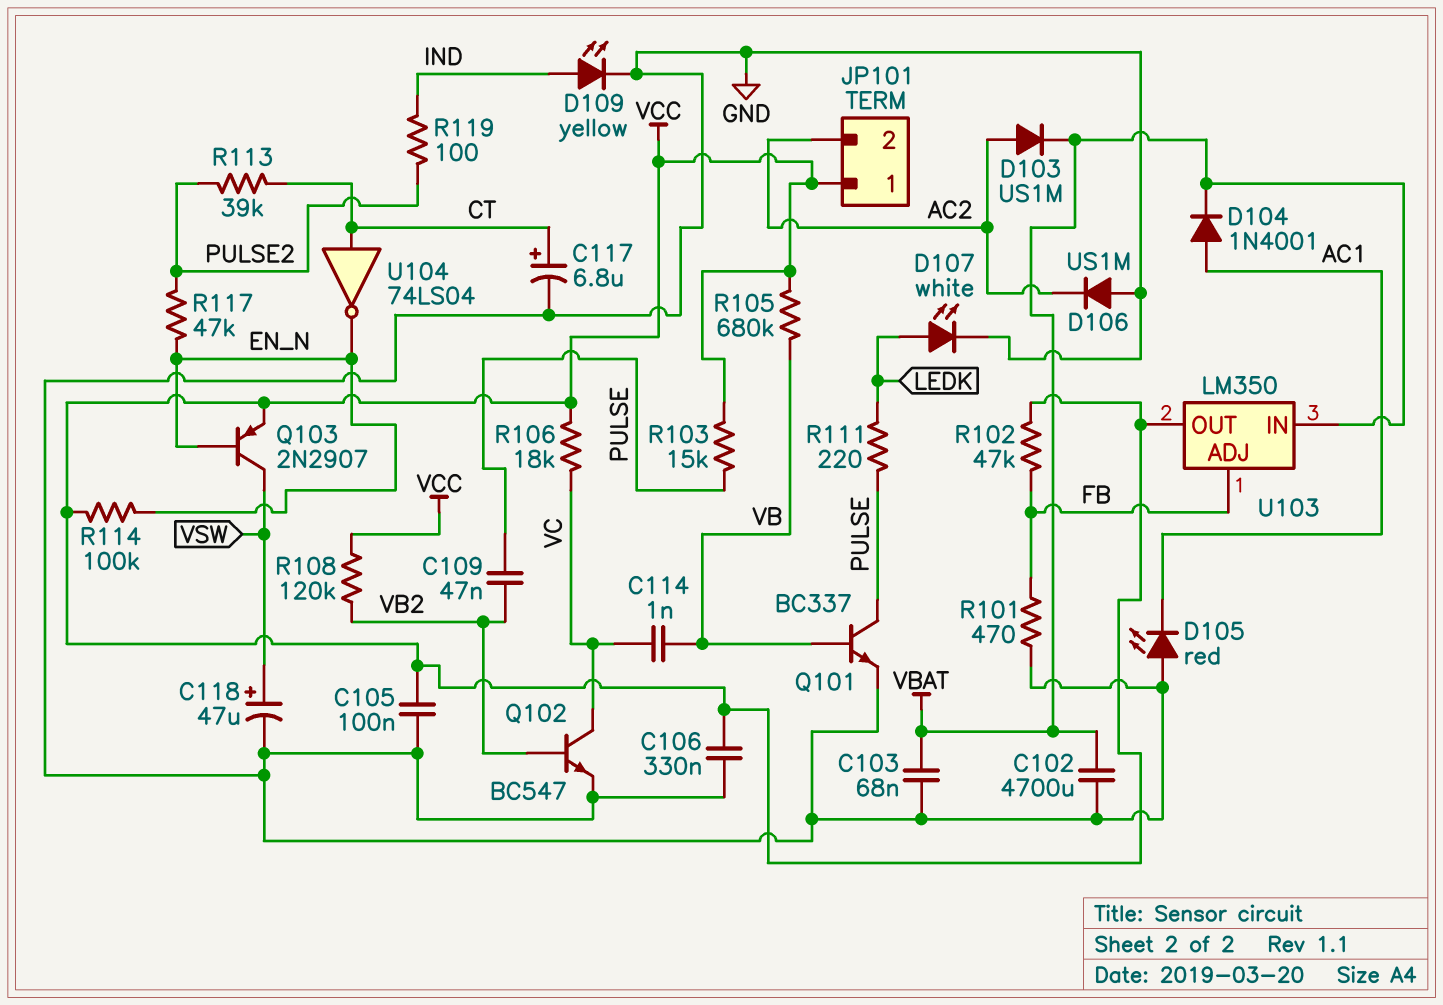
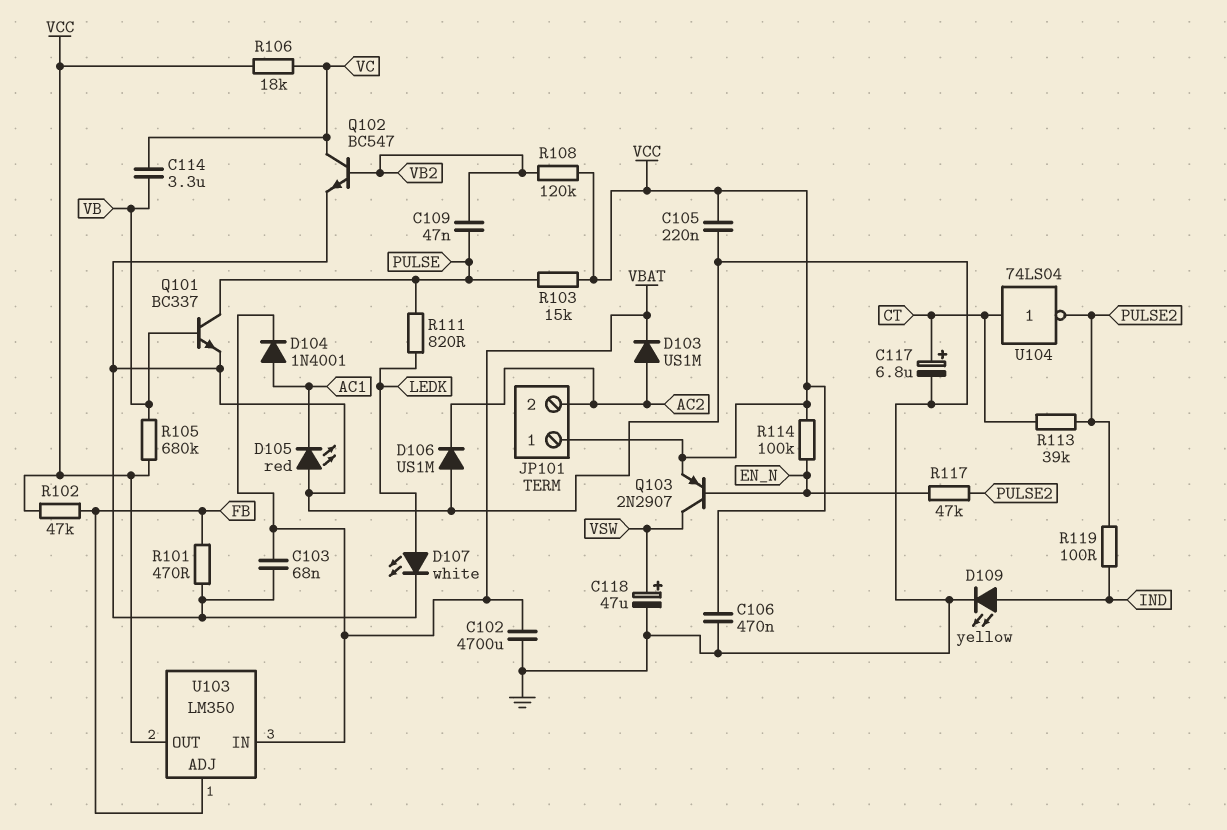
C105: 100nF (GND, VCC) -> 220nF (GND, VCC)
C106: 330nF (GND, VCC) -> 470nF (GND, VCC)
C114: 1nF (VB, VC) -> 3.3uF (VB, VC)
R111: 220 (LEDK, PULSE) -> 820 (LEDK, PULSE)
U104: NOT 74LS04 (in CT, out EN_N) -> NOT 74LS04 (in CT, out PULSE2)

